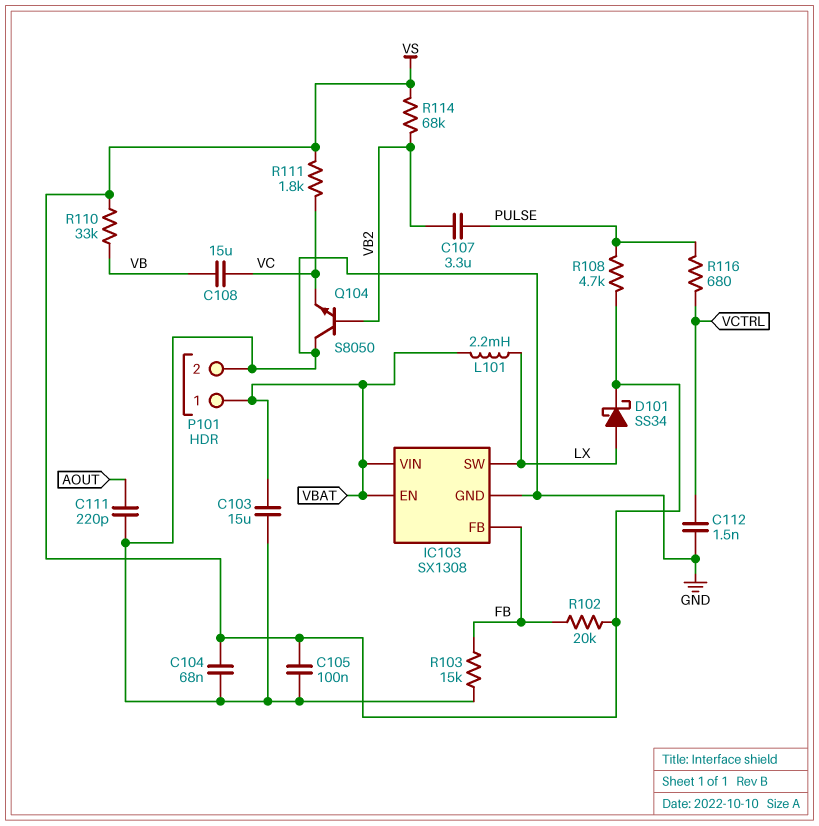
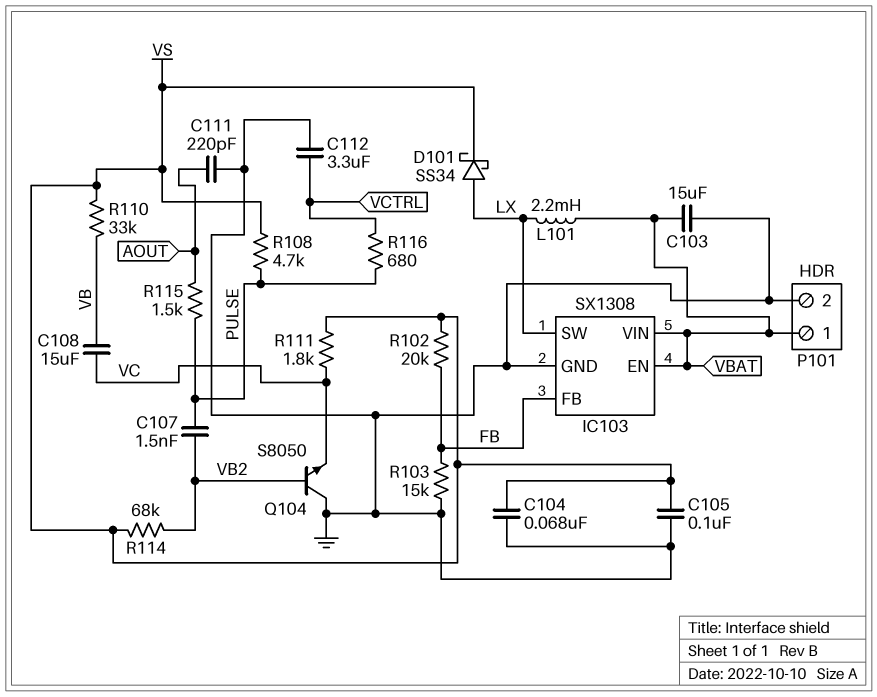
C107: 3.3uF (PULSE, VB2) -> 1.5nF (PULSE, VB2)
C112: 1.5nF (GND, VCTRL) -> 3.3uF (GND, VCTRL)
R115: none -> 1.5k (AOUT, PULSE)

